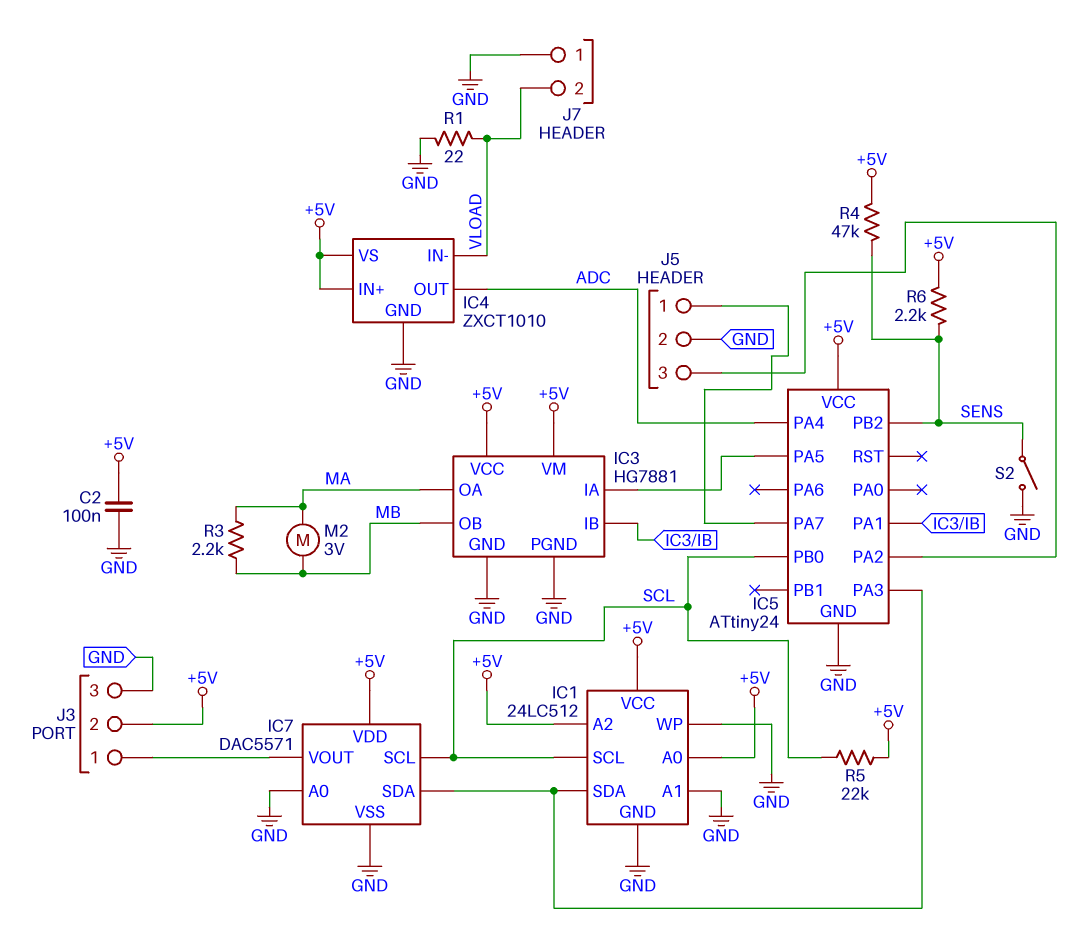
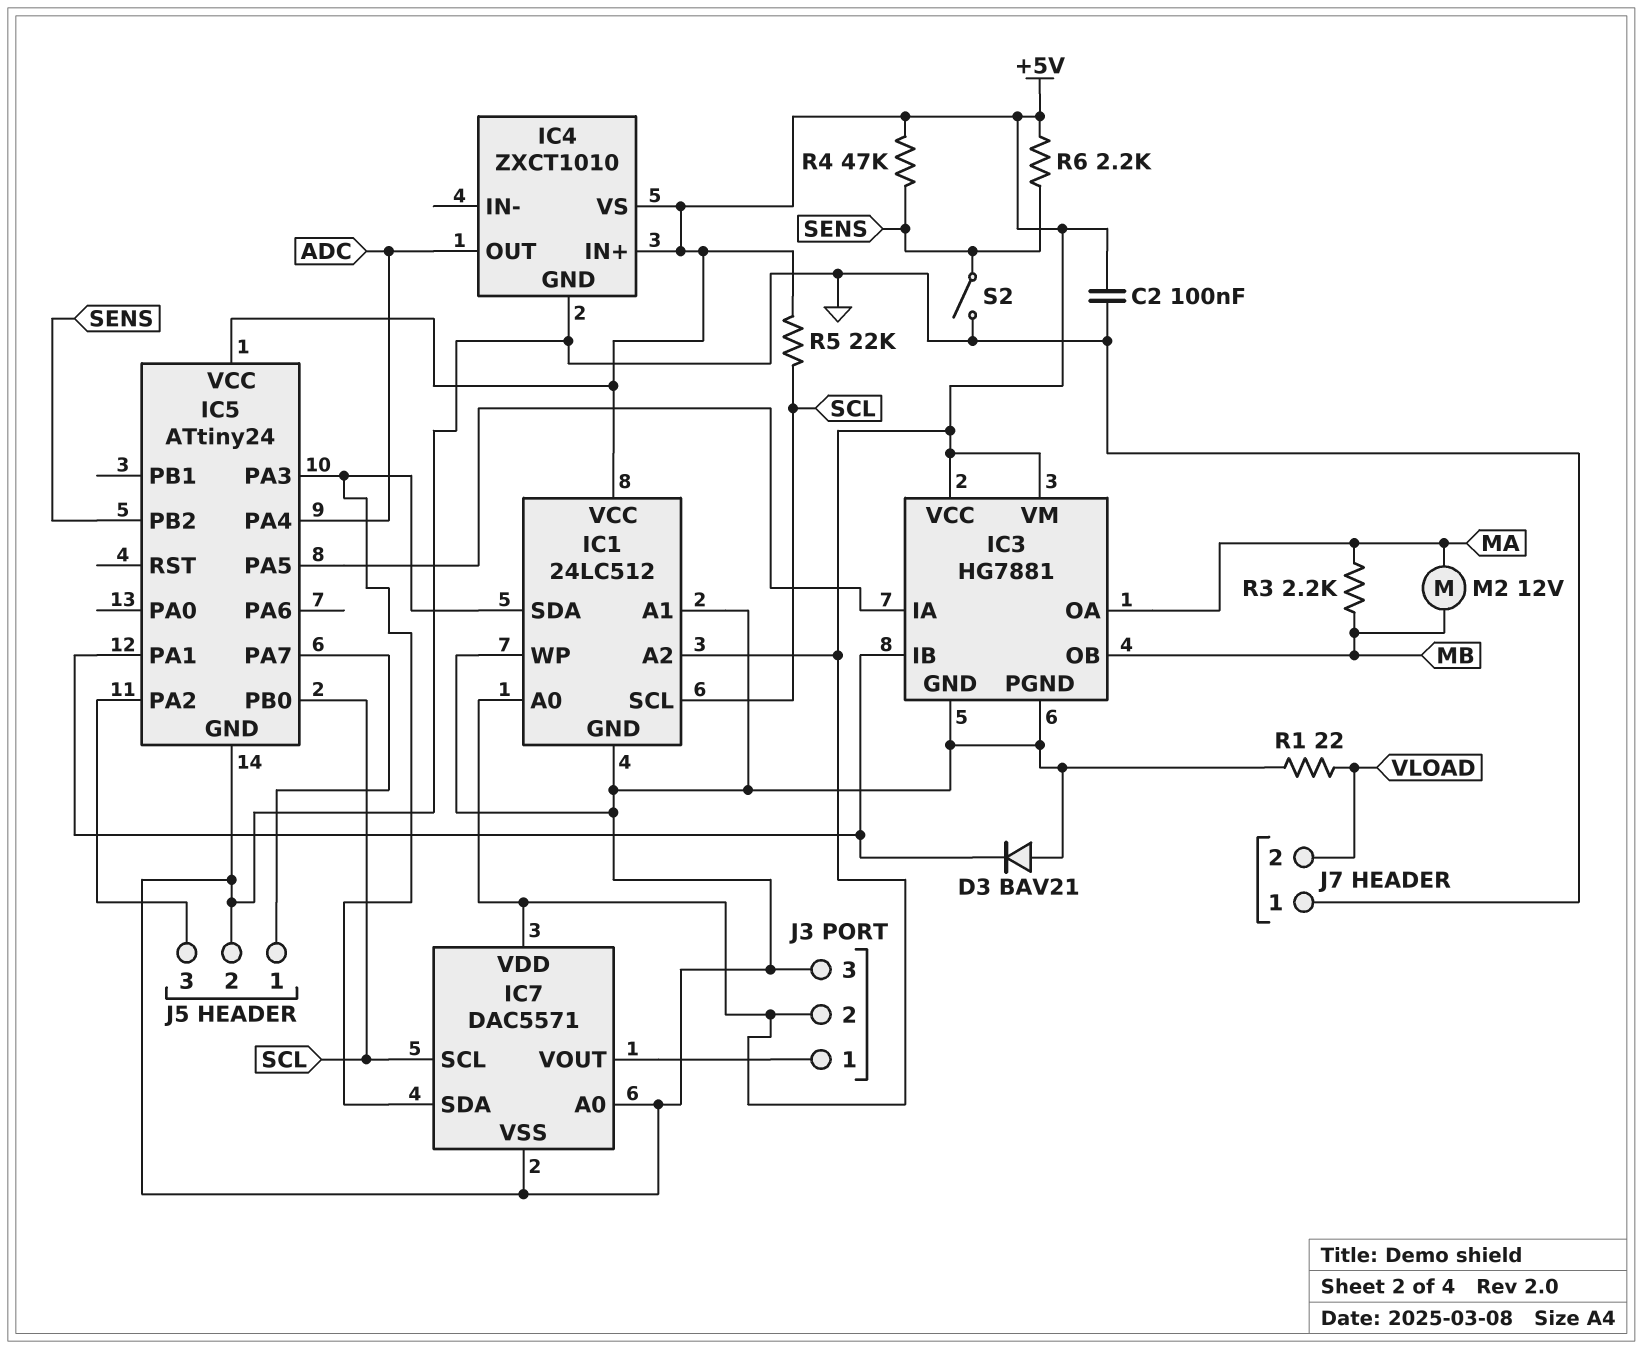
D3: none -> diode BAV21 (A GND, K IC3/IB)
IC4 pin IN-: VLOAD -> none
M2: motor 3V (MA, MB) -> motor 12V (MA, MB)

